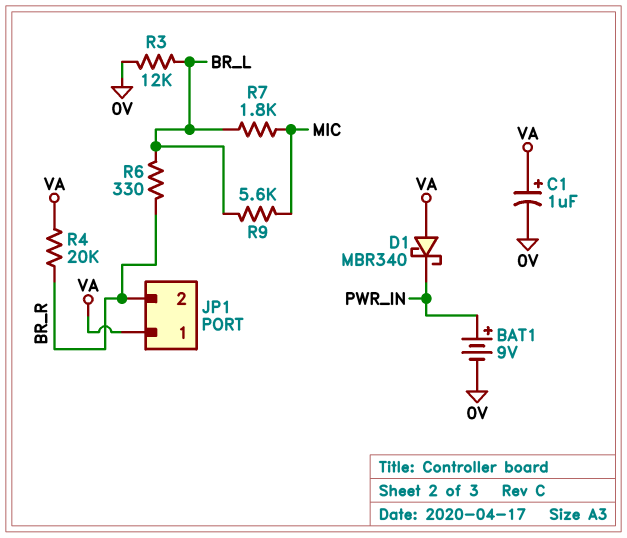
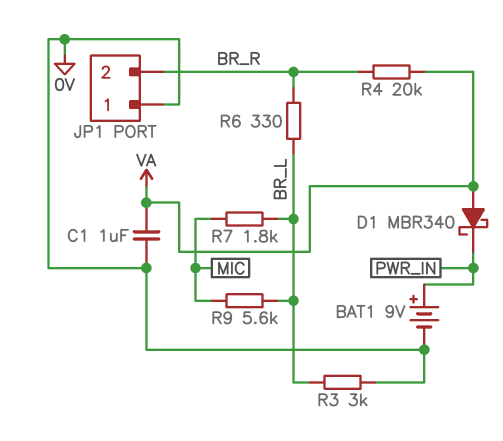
C1: 1uF (plus VA, minus 0V) -> 1uF (0V, VA)
JP1 pin 1: VA -> 0V
R3: 12k (0V, BR_L) -> 3k (0V, BR_L)

